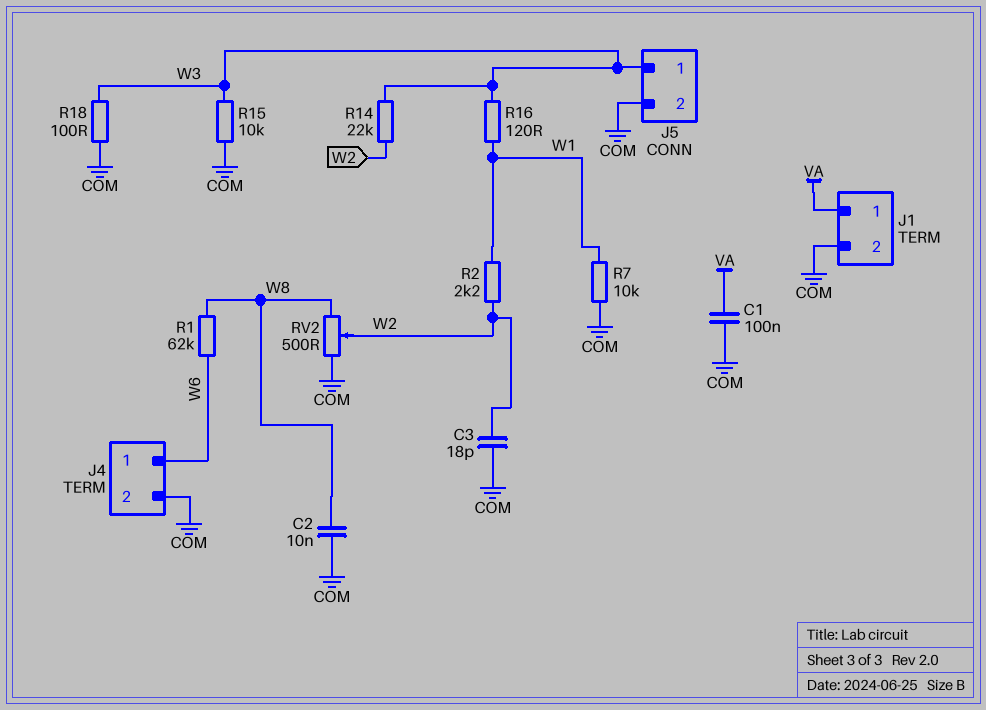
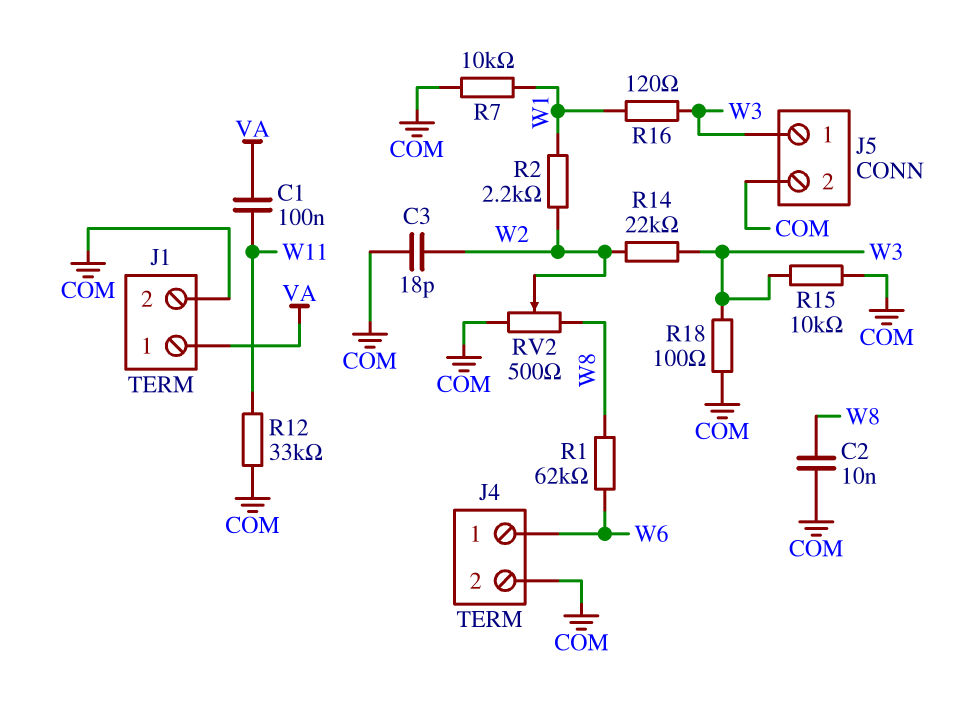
C1: 100nF (COM, VA) -> 100nF (VA, W11)
R12: none -> 33k (COM, W11)

